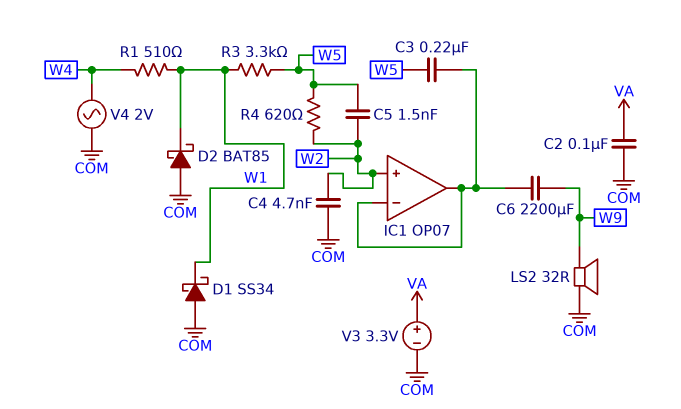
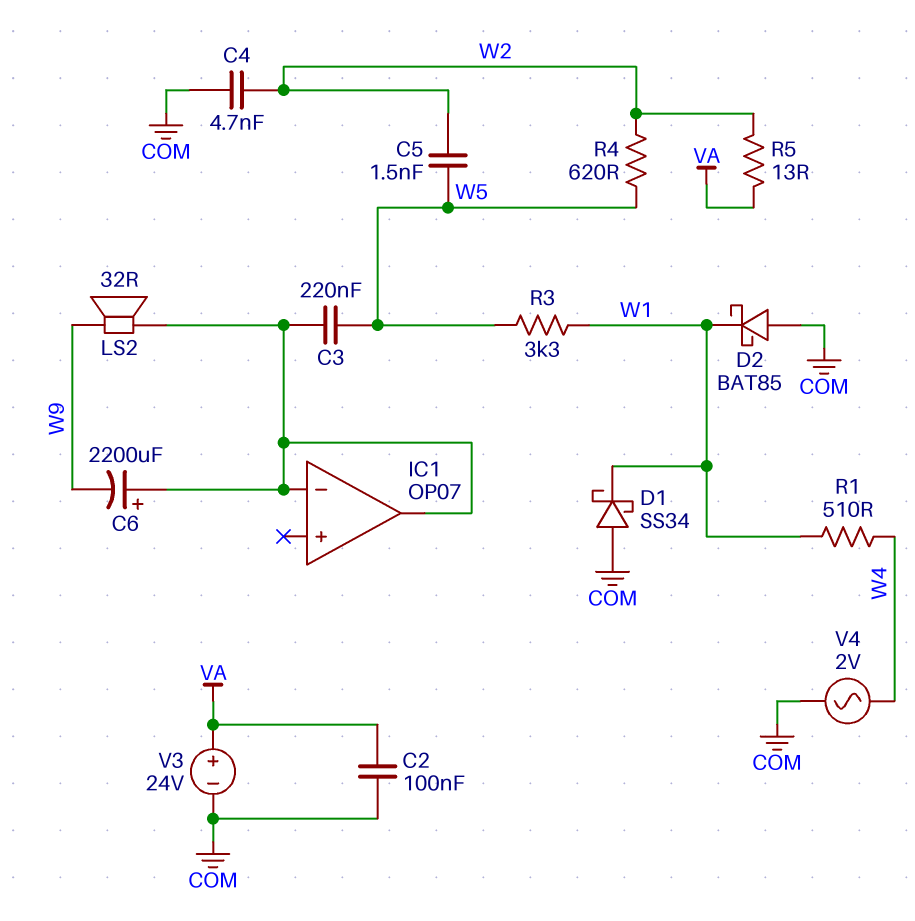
C6: 2200uF (IC1/in-, W9) -> 2200uF (plus IC1/in-, minus W9)
IC1 pin in+: W2 -> none
LS2: speaker 32R (COM, W9) -> speaker 32R (IC1/in-, W9)
R5: none -> 13 (VA, W2)
V3: 3.3V (plus VA, minus COM) -> 24V (plus VA, minus COM)

